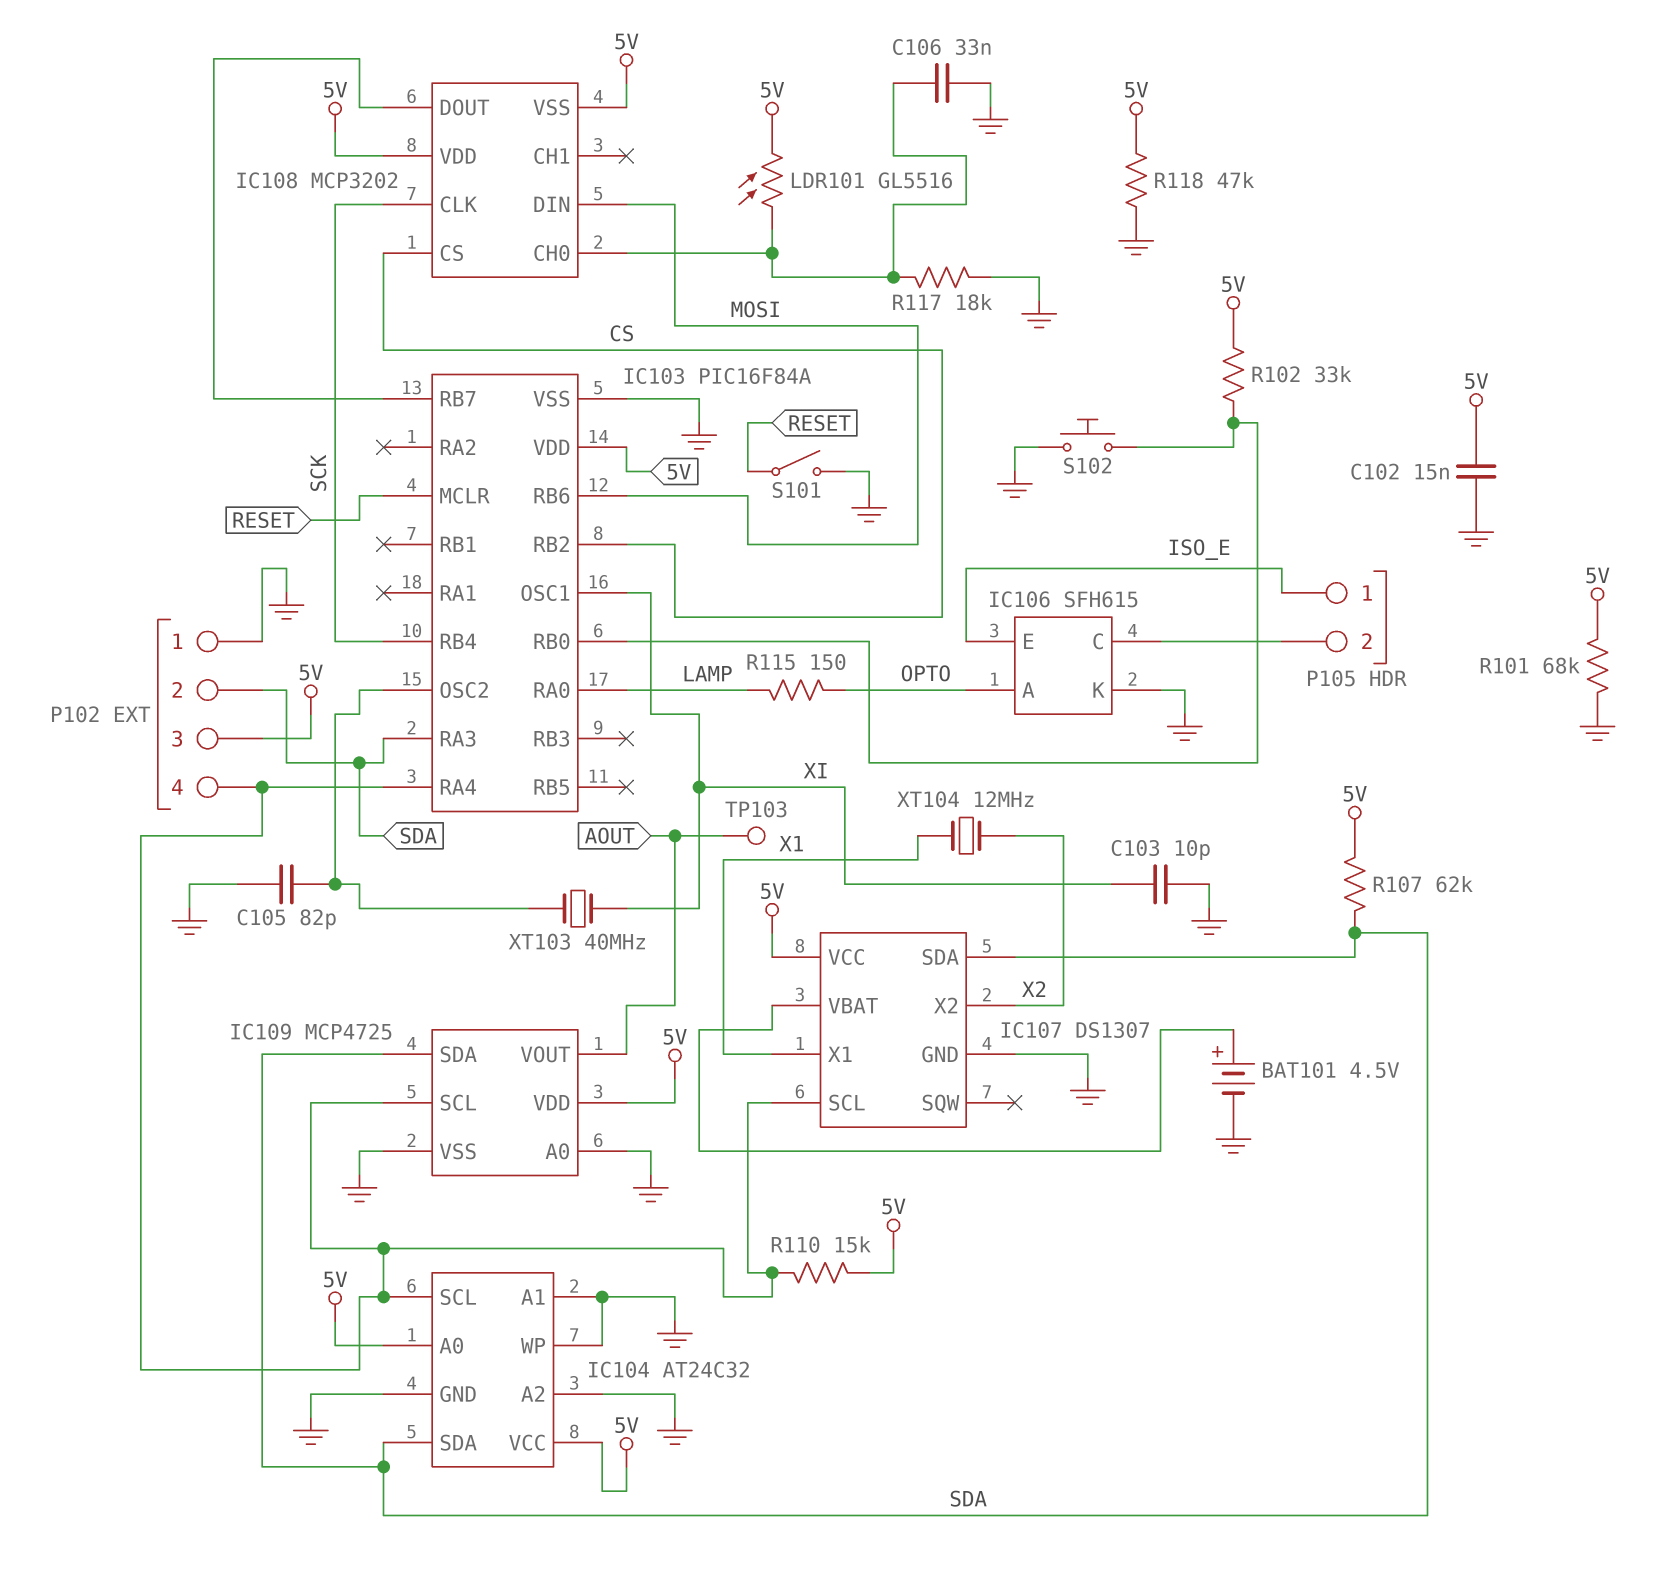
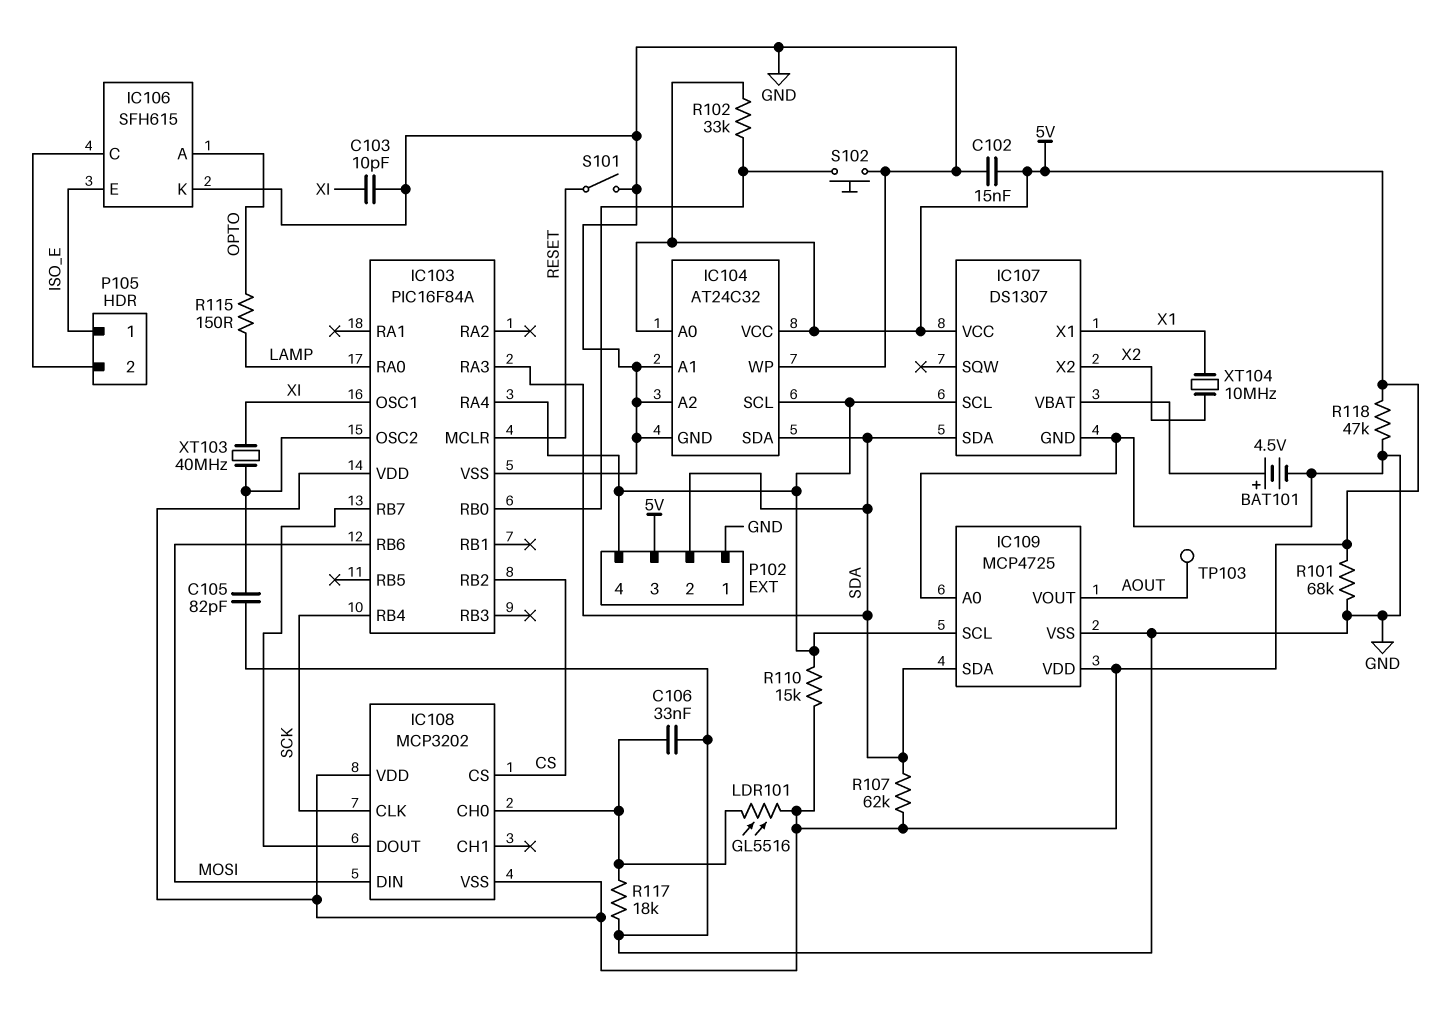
XT104: 12MHz (X1, X2) -> 10MHz (X1, X2)

